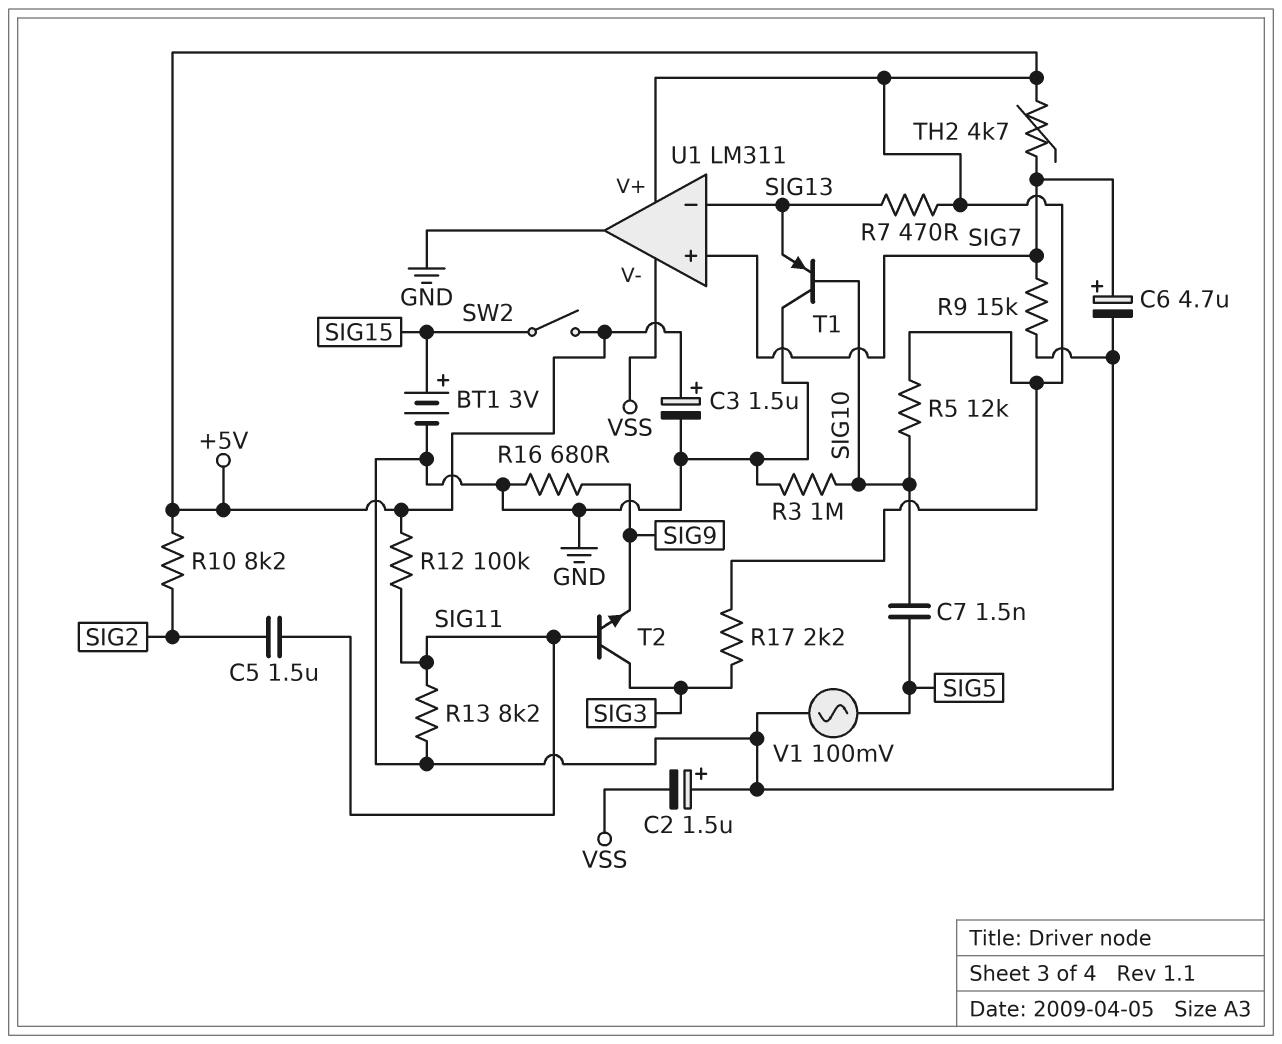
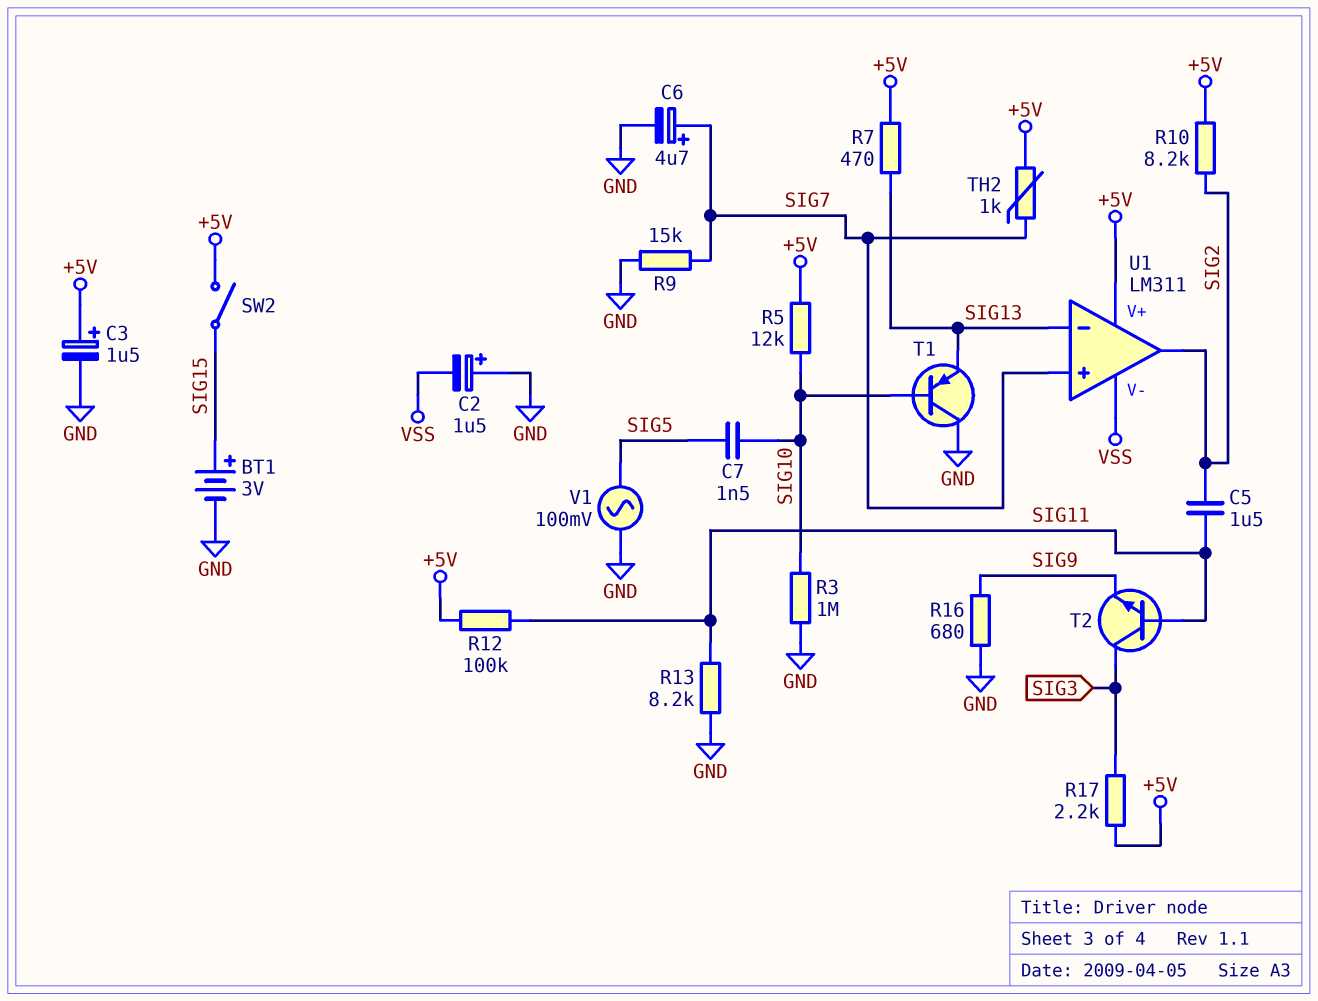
TH2: 4.7k (+5V, SIG7) -> 1k (+5V, SIG7)
U1 pin out: GND -> SIG2

